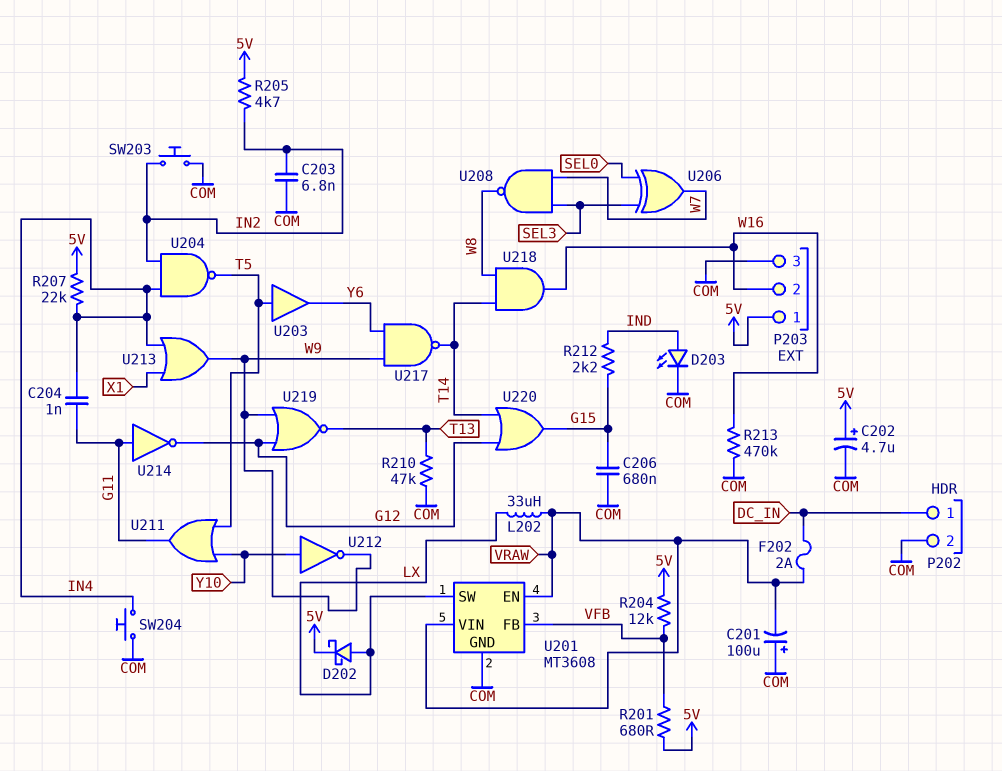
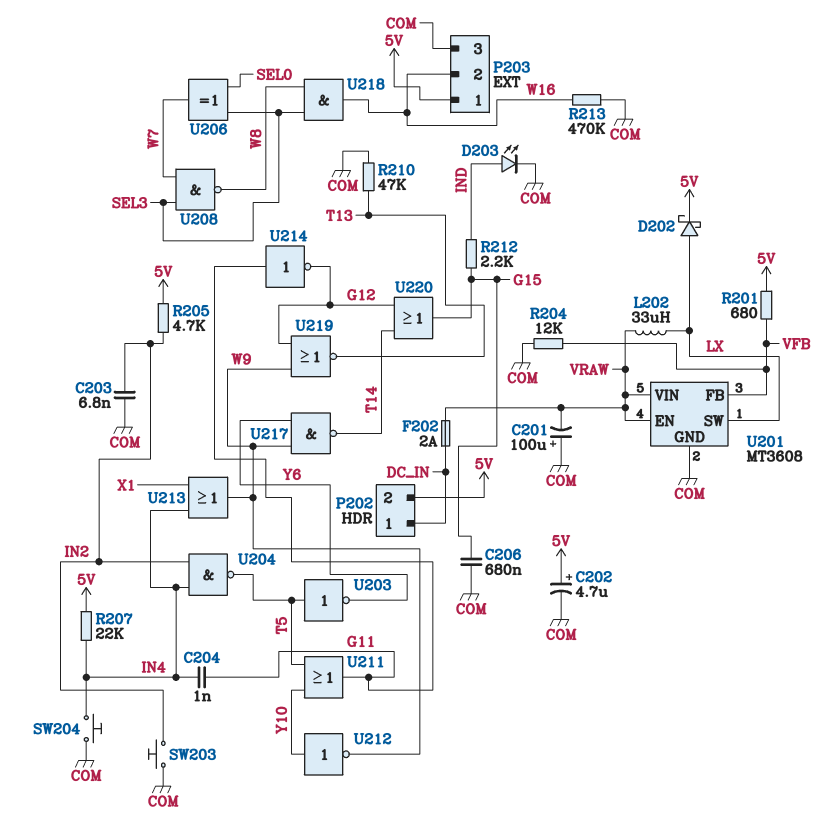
P202 pin 2: COM -> 5V
R204: 12k (5V, VFB) -> 12k (COM, VFB)
U203: buffer (in T5, out Y6) -> NOT (in T5, out Y6)
U218: AND (in T14, in W8, out W16) -> AND (in SEL3, in W8, out W16)

